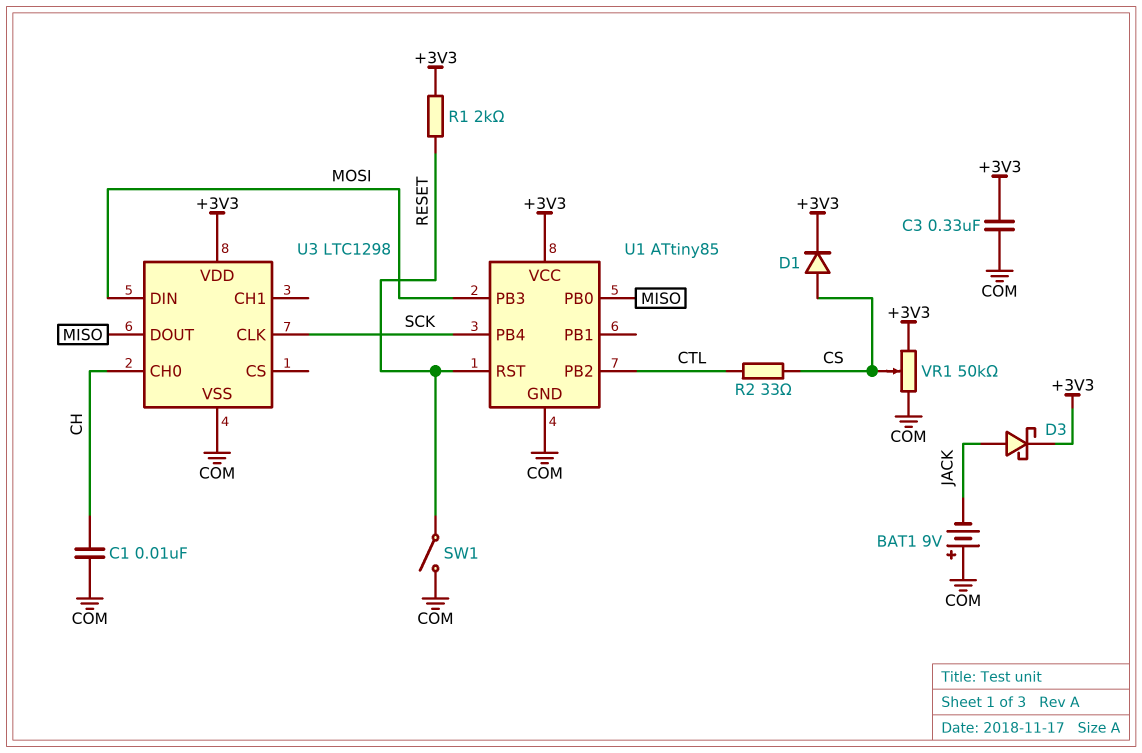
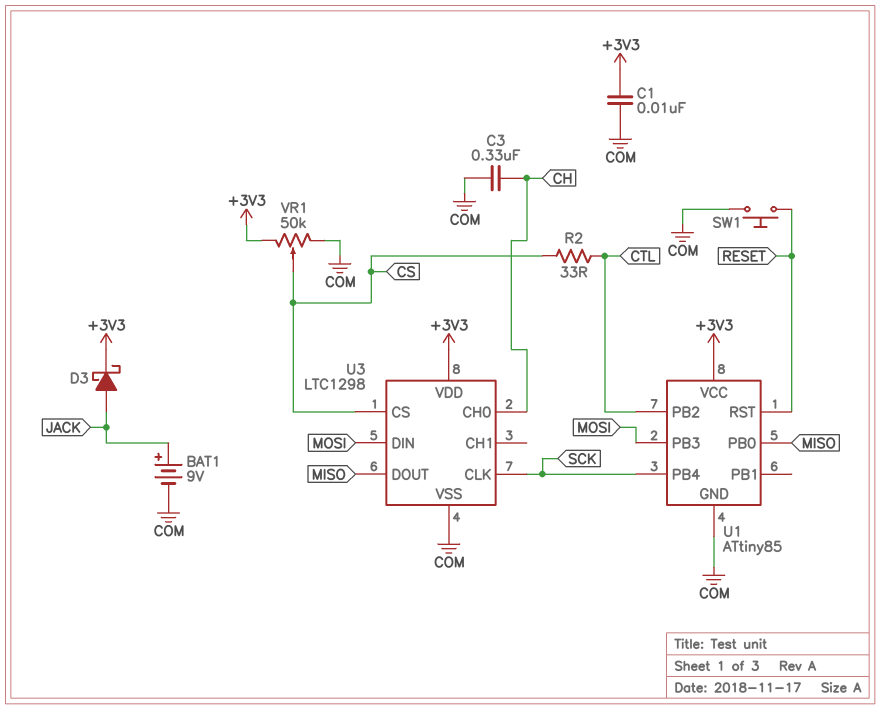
BAT1: 9V (plus COM, minus JACK) -> 9V (plus JACK, minus COM)
C1: 10nF (CH, COM) -> 10nF (+3V3, COM)
C3: 330nF (+3V3, COM) -> 330nF (CH, COM)
D1: diode (A CS, K +3V3) -> none
R1: 2k (+3V3, RESET) -> none
SW1: switch (COM, RESET) -> button (COM, RESET)
U3 pin CS: none -> CS

